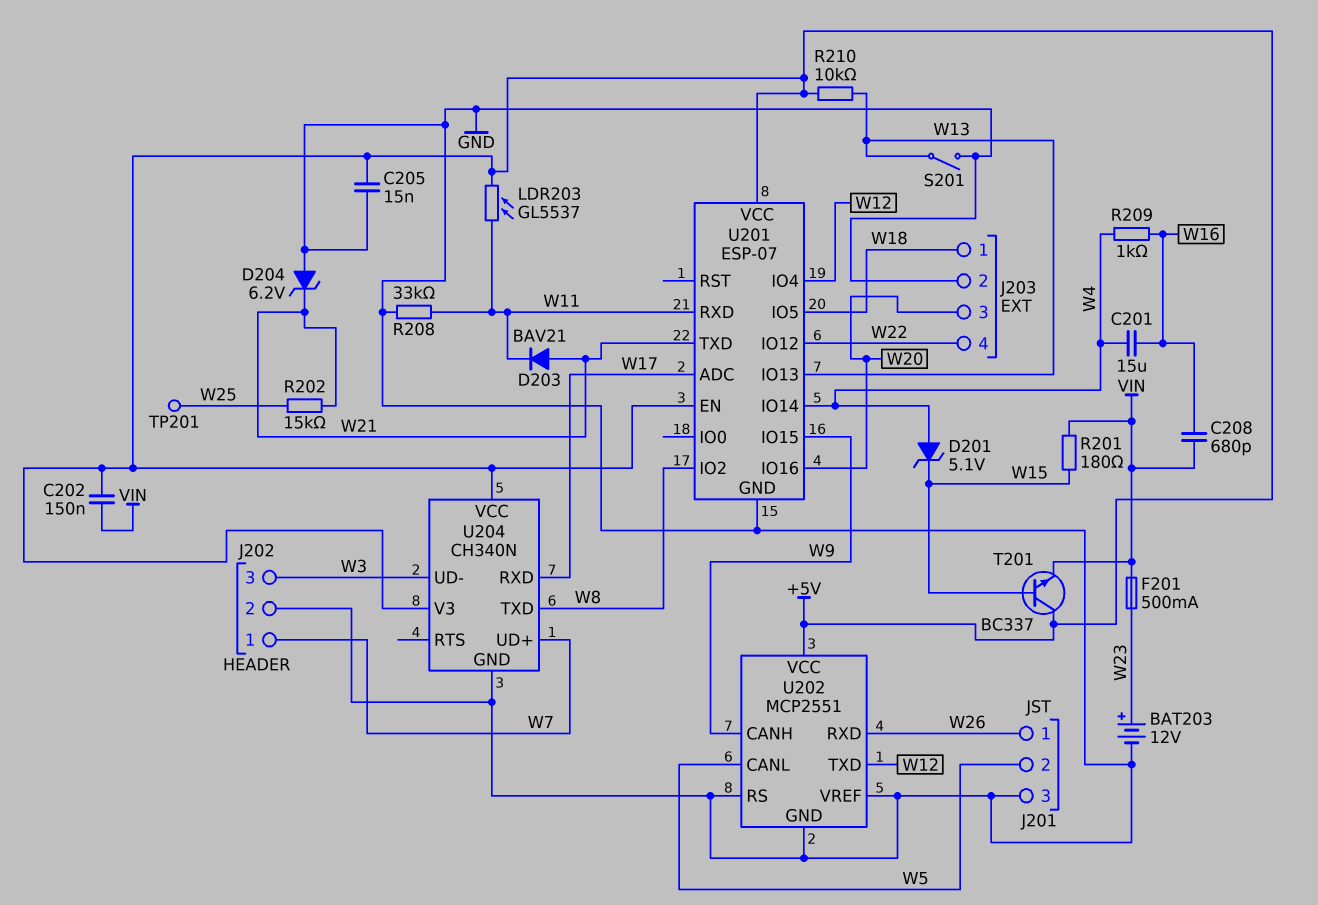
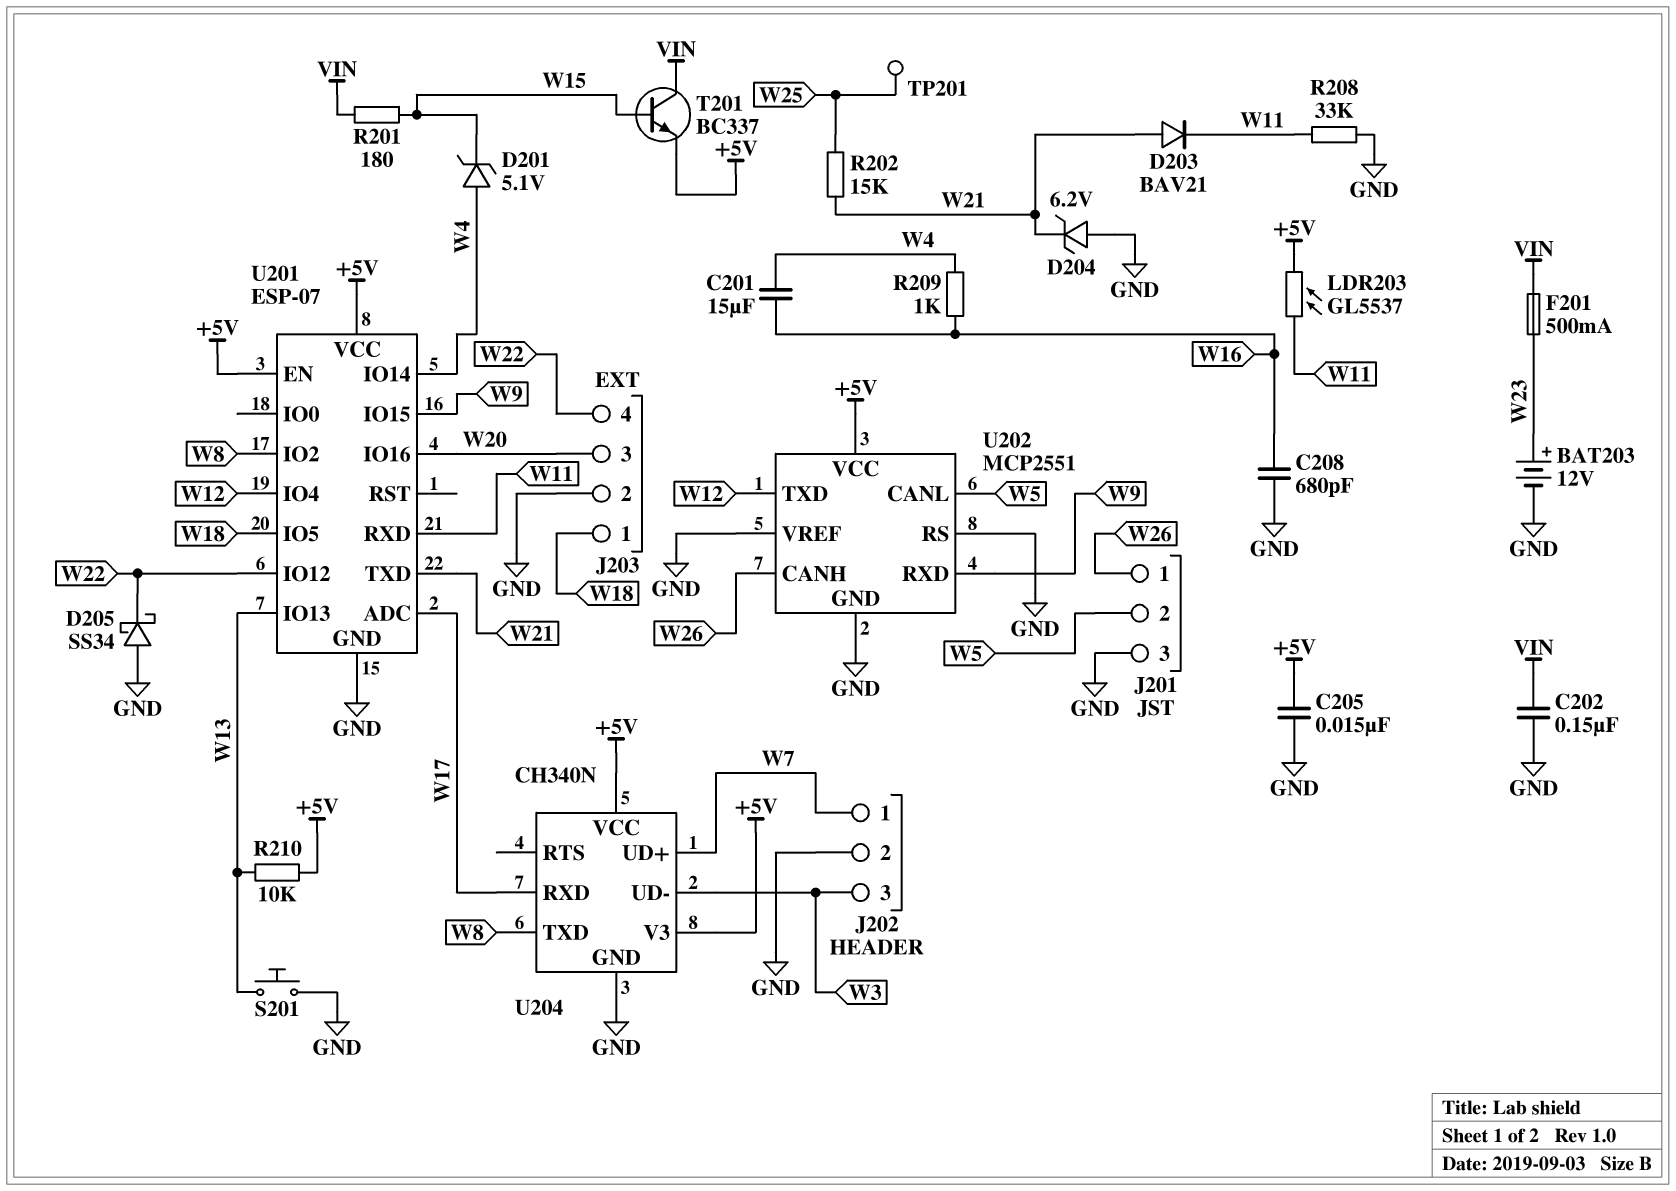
C202: 150nF (+5V, VIN) -> 150nF (GND, VIN)
C208: 680pF (VIN, W16) -> 680pF (GND, W16)
D205: none -> schottky SS34 (A GND, K W22)
S201: switch (GND, W13) -> button (GND, W13)
T201: NPN BC337 (B W15, C +5V, E VIN) -> NPN BC337 (B W15, C VIN, E +5V)
U202 pin CANH: W9 -> W26
U202 pin RXD: W26 -> W9

